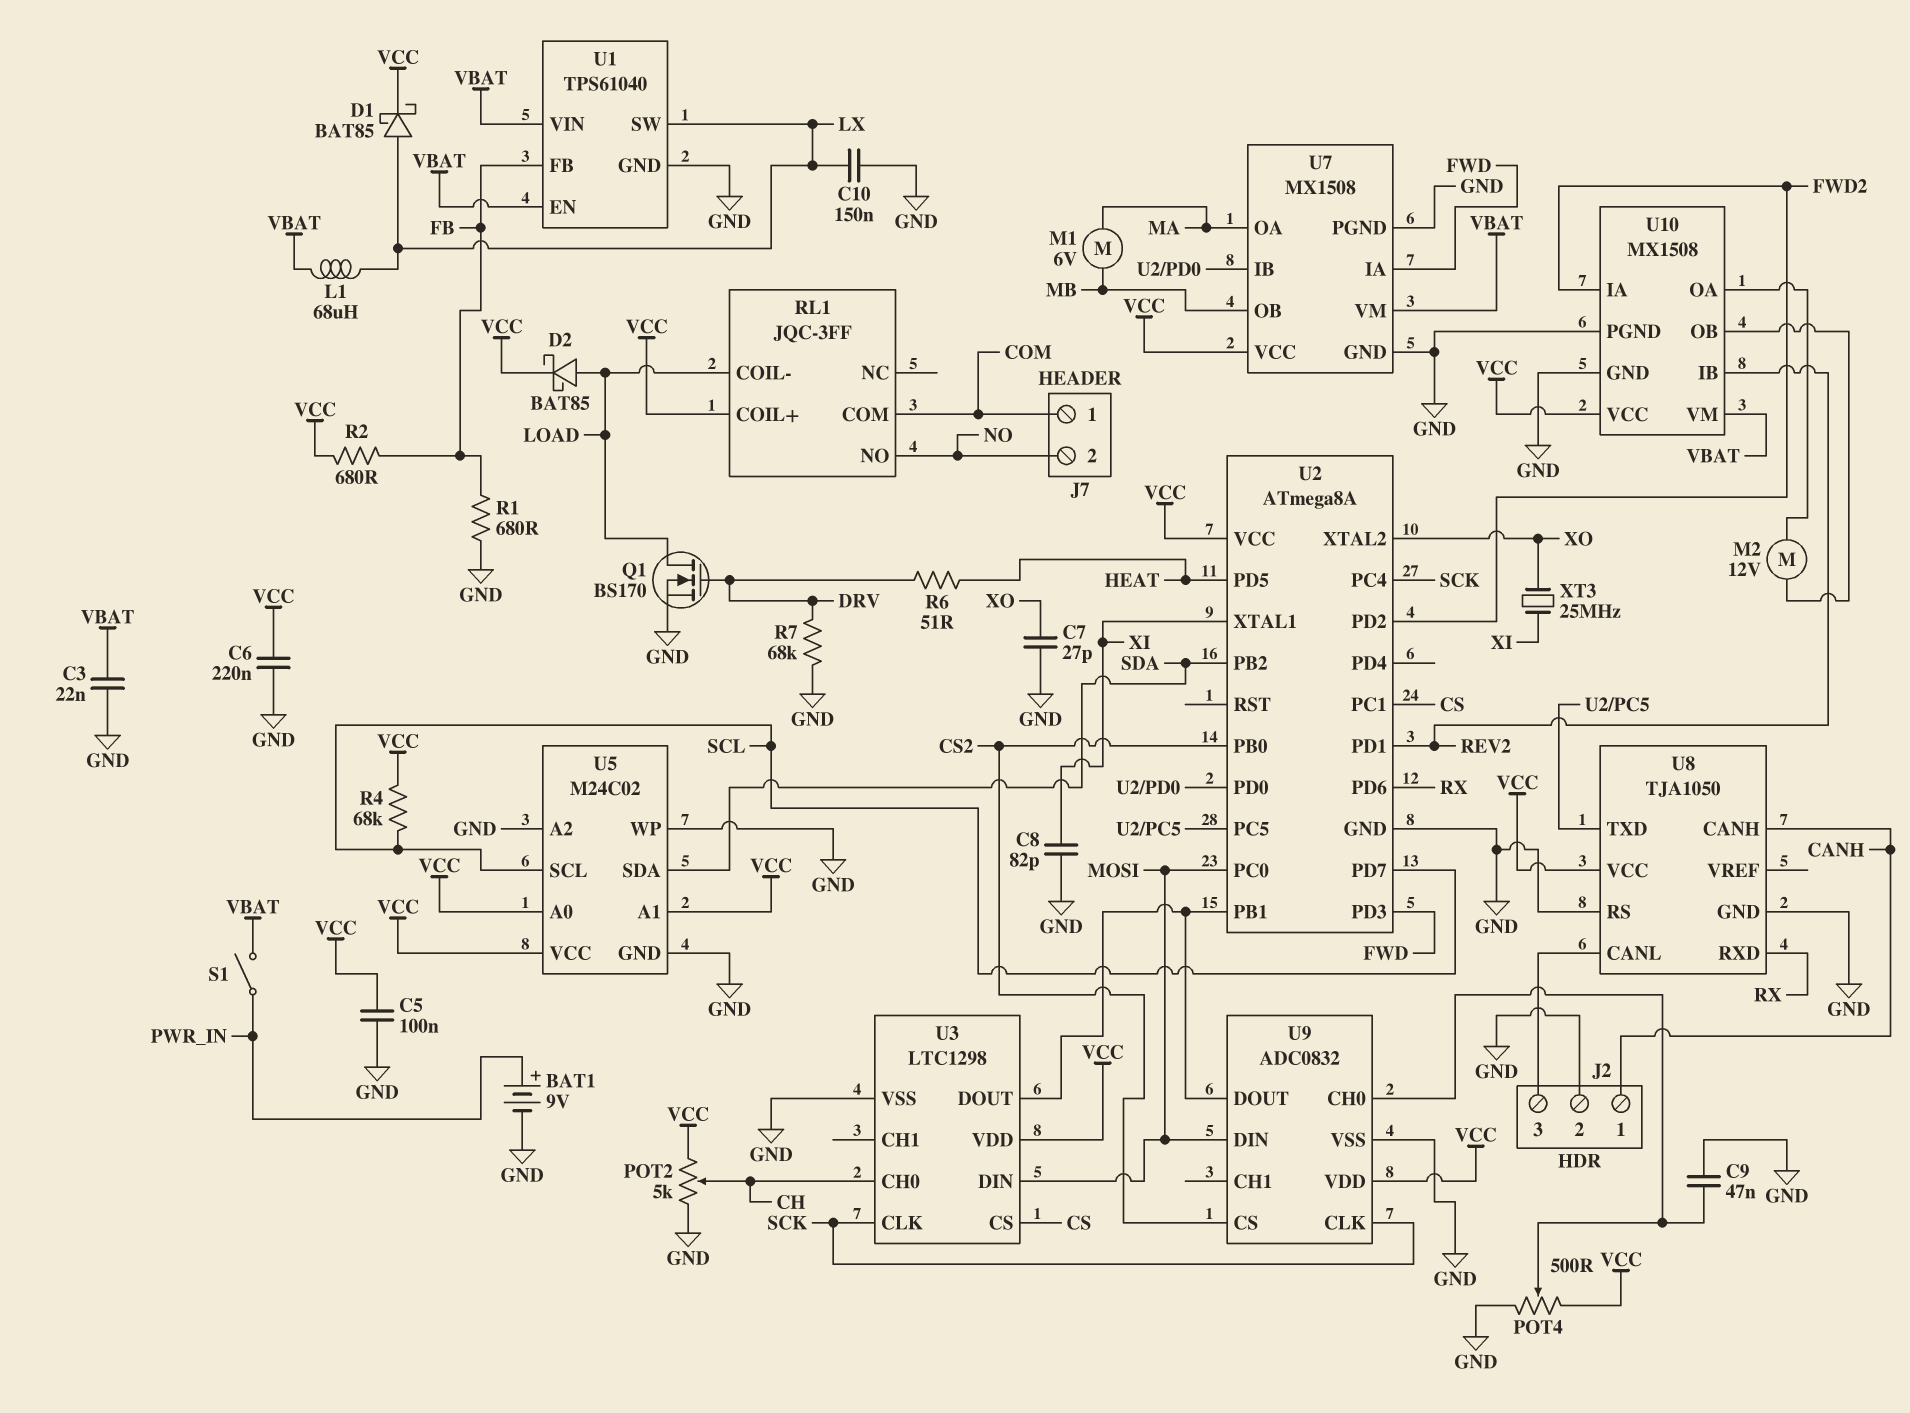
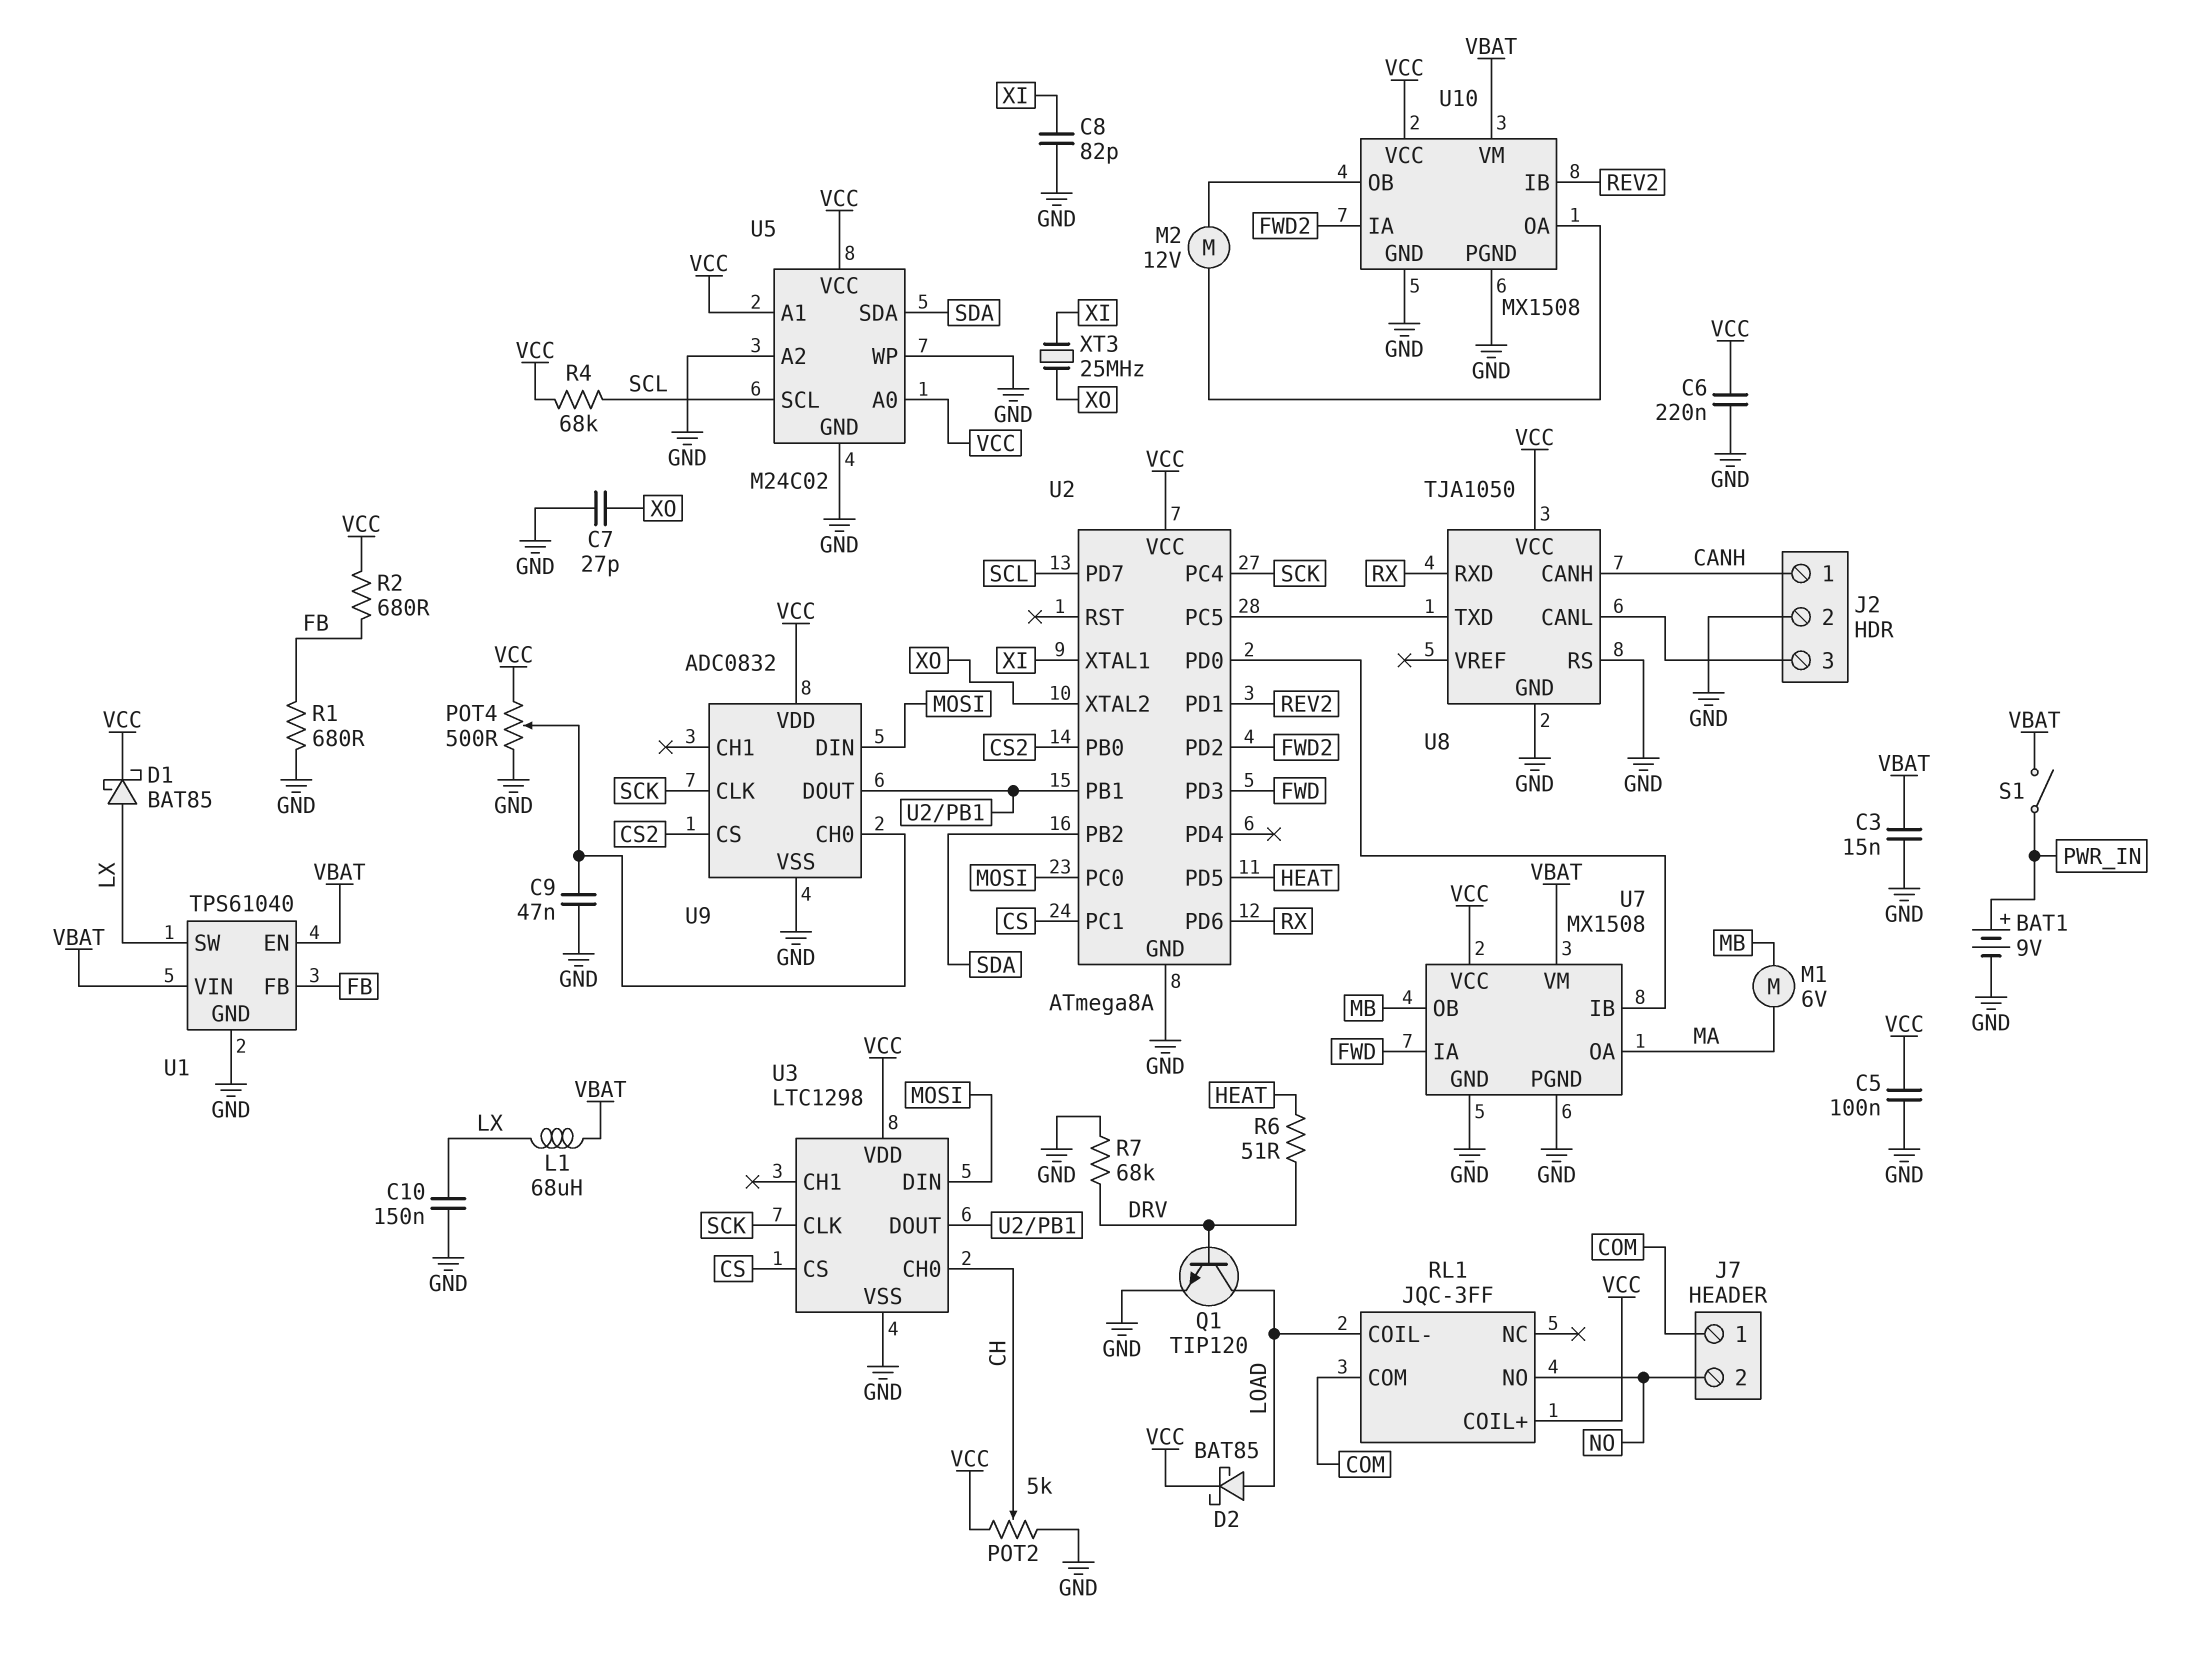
C3: 22nF (GND, VBAT) -> 15nF (GND, VBAT)
Q1: NMOS BS170 (G DRV, D LOAD, S GND) -> NPN TIP120 (B DRV, C LOAD, E GND)

